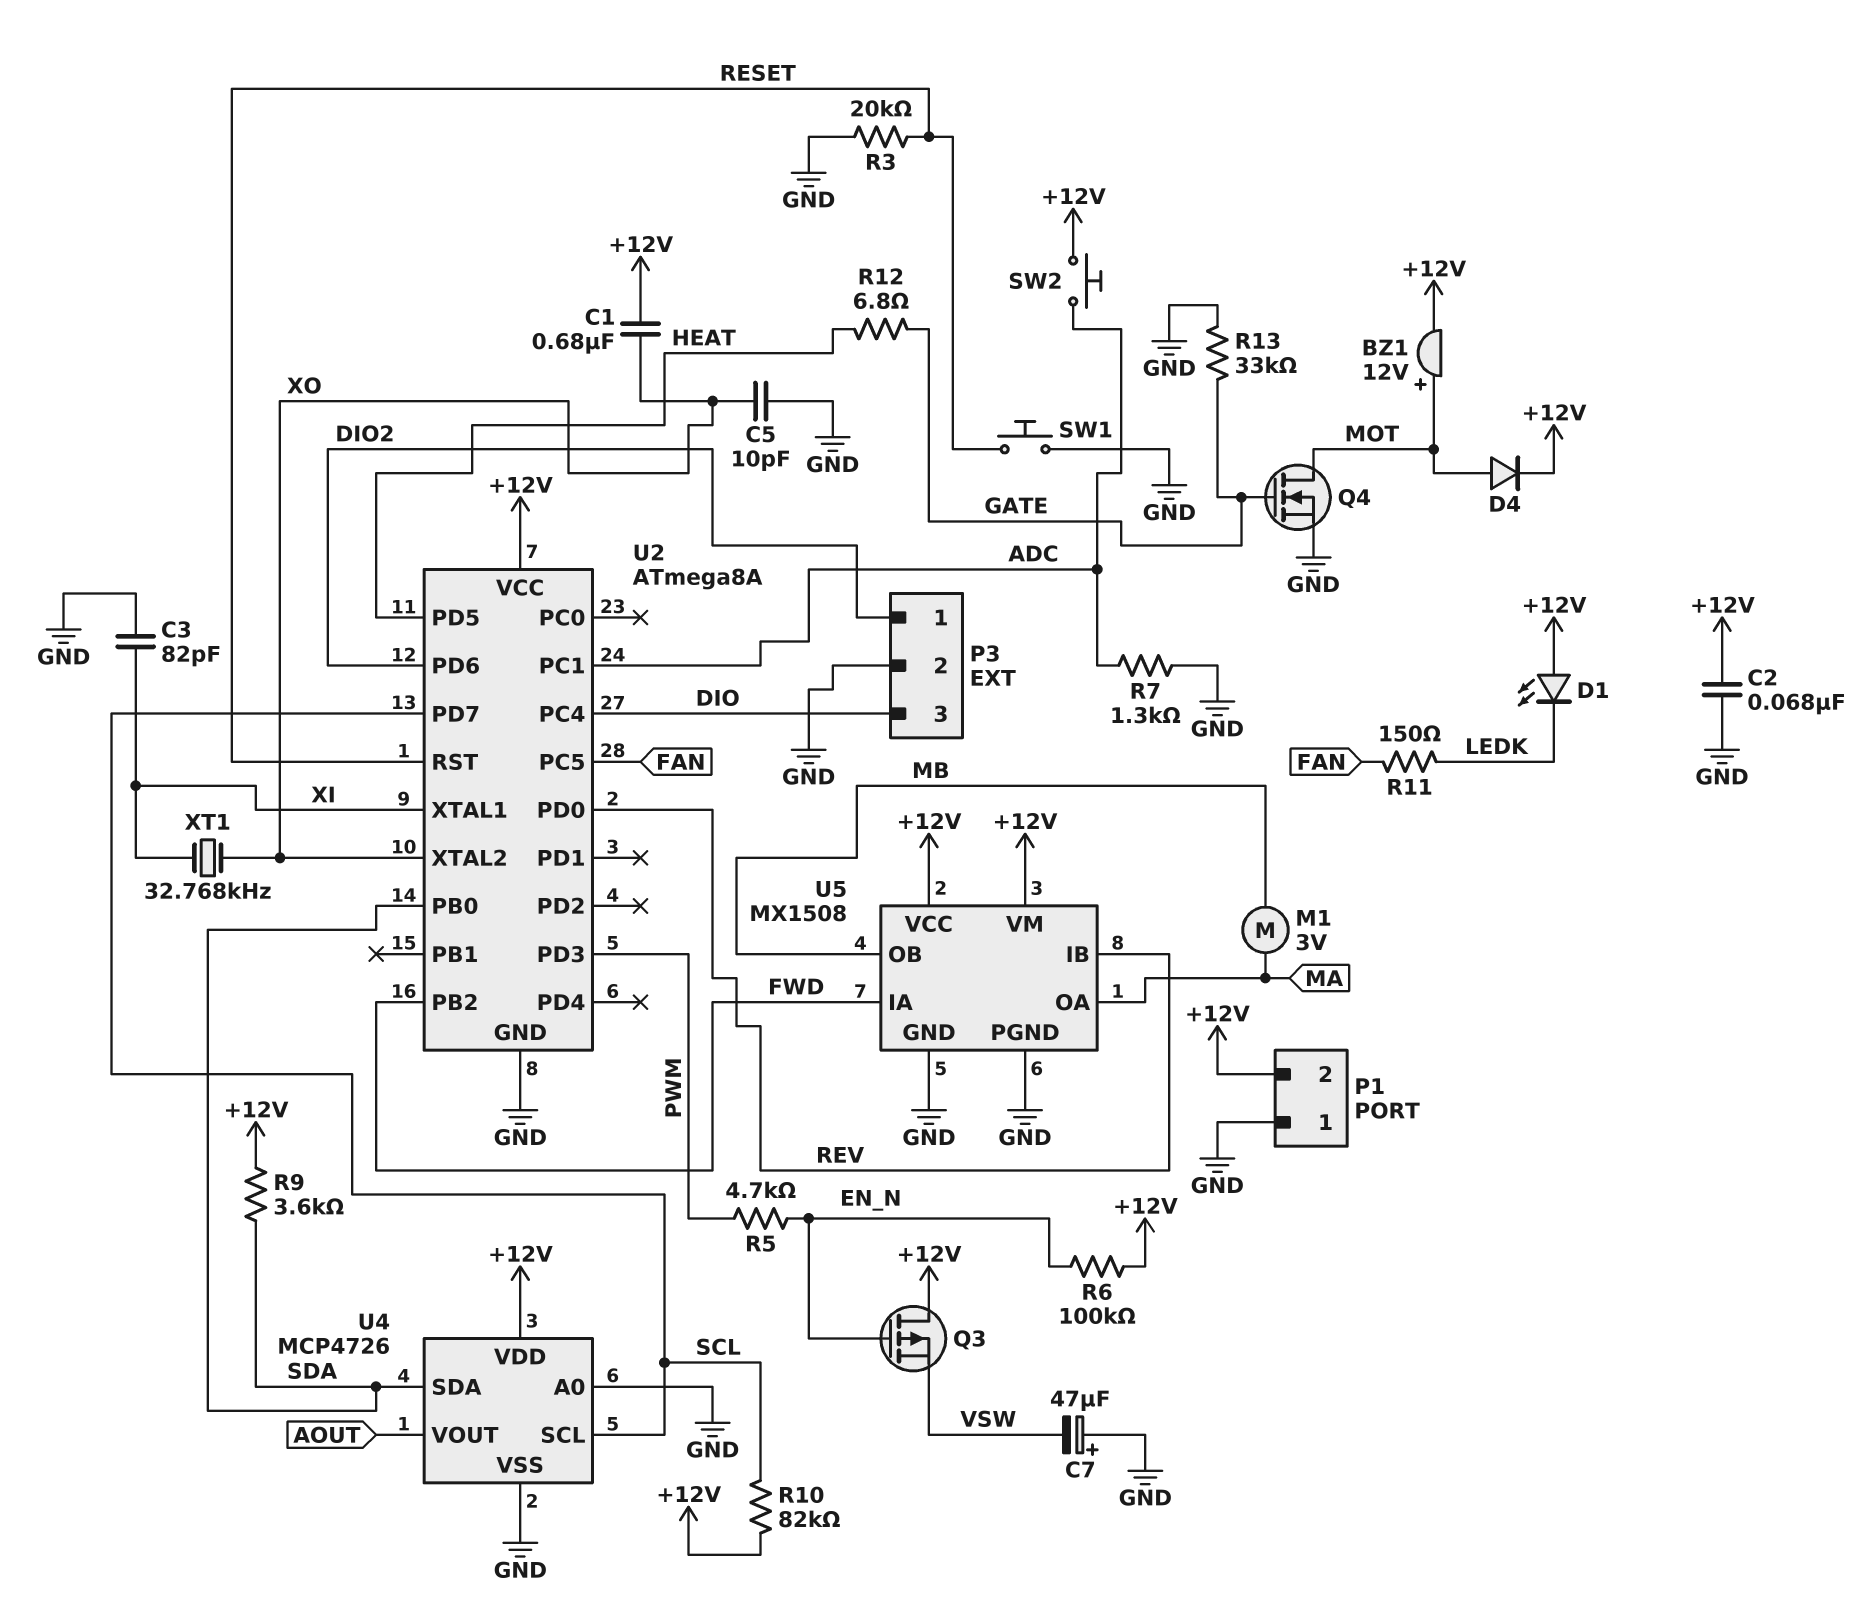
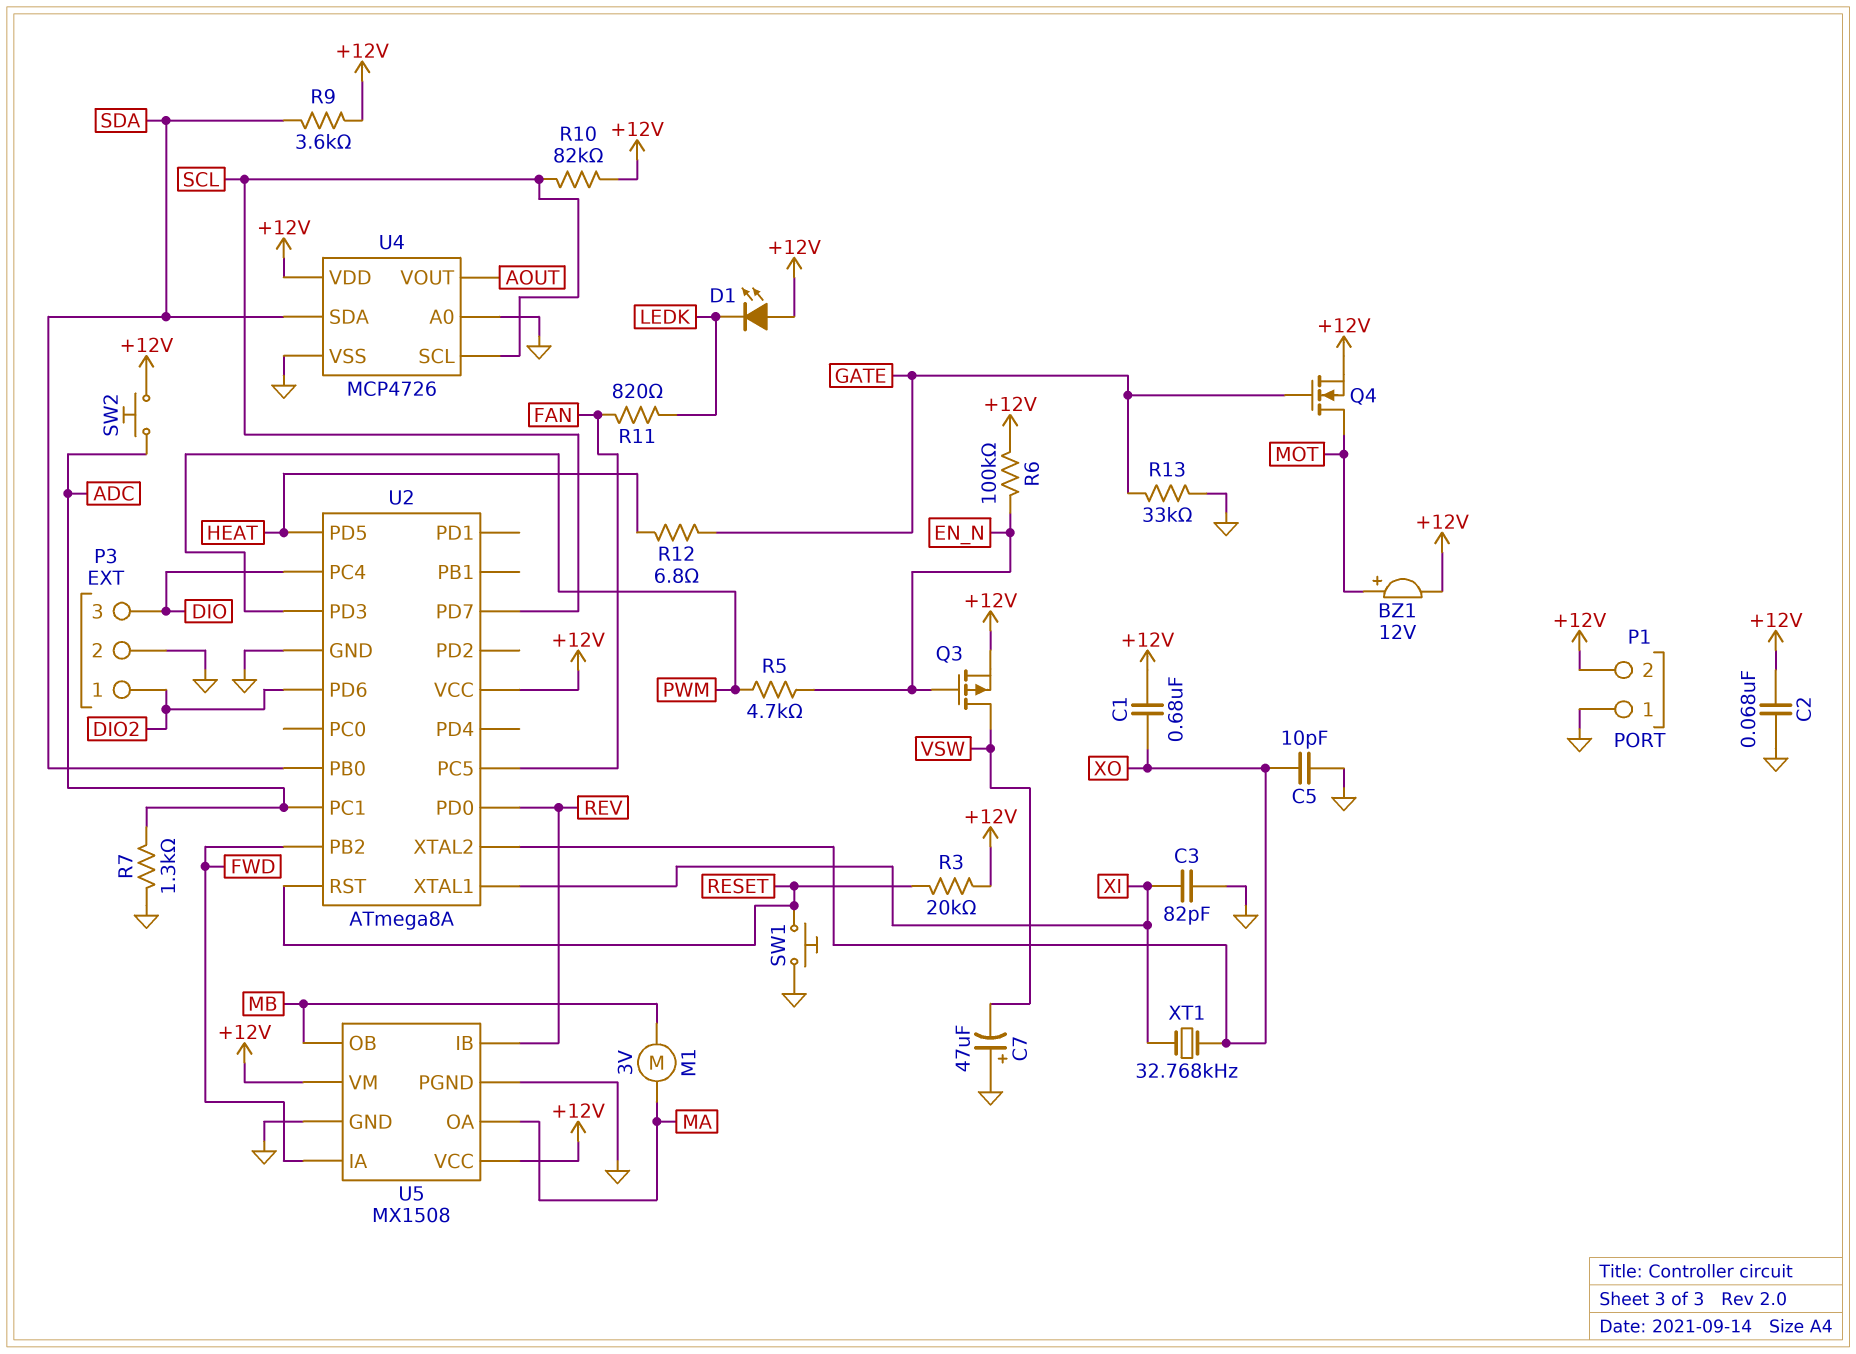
D4: diode (A MOT, K +12V) -> none
Q3: PMOS (G EN_N, D +12V, S VSW) -> PMOS (G EN_N, D VSW, S +12V)
Q4: NMOS (G GATE, D MOT, S GND) -> NMOS (G GATE, D MOT, S +12V)
R3: 20k (GND, RESET) -> 20k (+12V, RESET)
R11: 150 (FAN, LEDK) -> 820 (FAN, LEDK)

